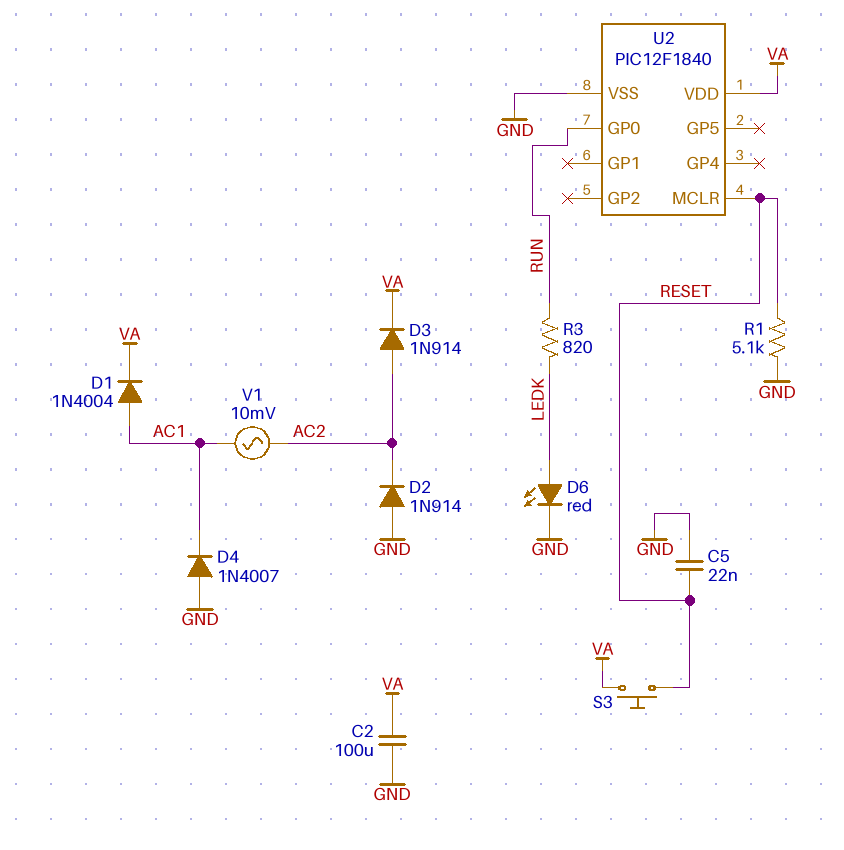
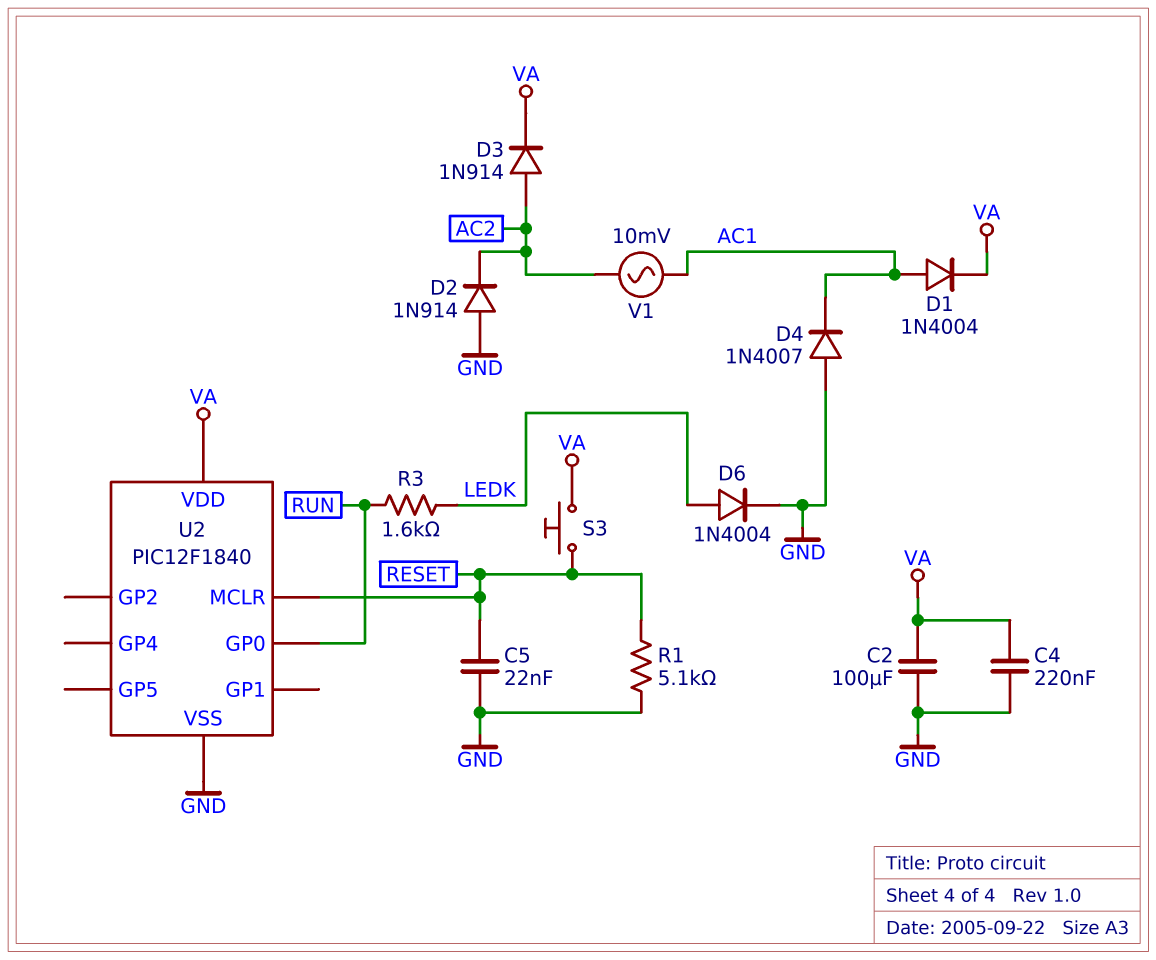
C4: none -> 220nF (GND, VA)
D6: LED red (A LEDK, K GND) -> diode 1N4004 (A LEDK, K GND)
R3: 820 (LEDK, RUN) -> 1.6k (LEDK, RUN)

